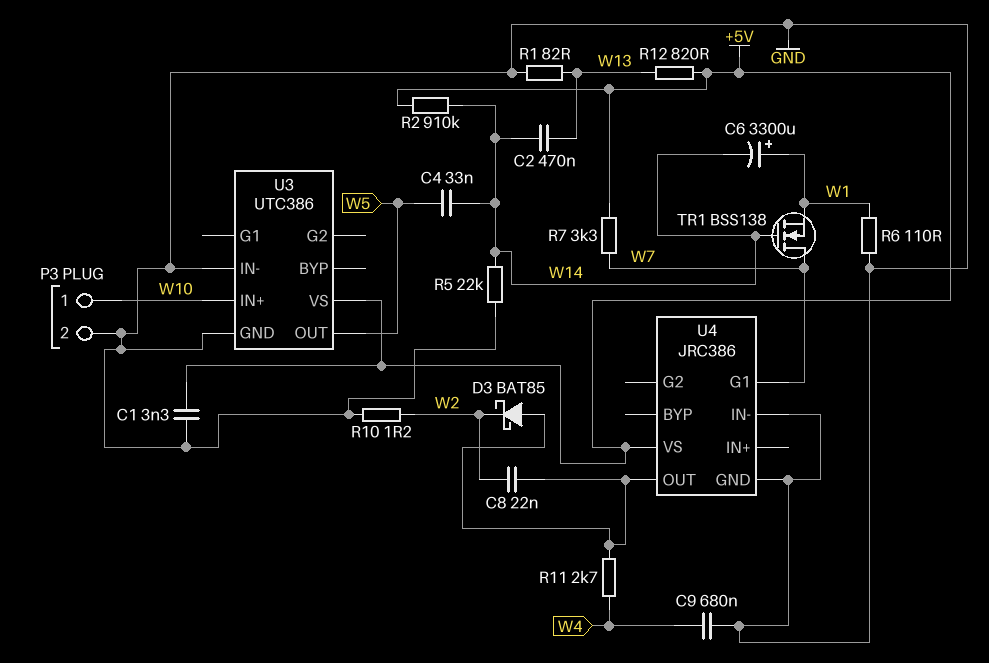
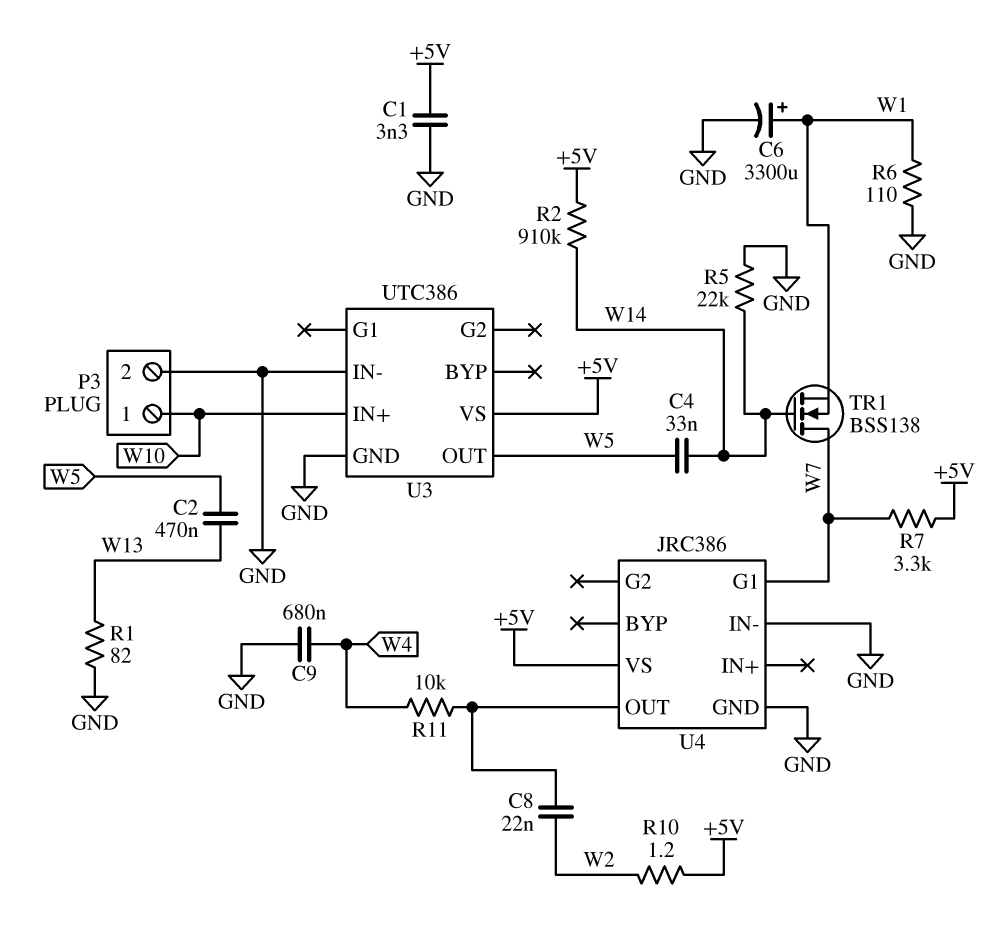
C2: 470nF (W13, W14) -> 470nF (W5, W13)
C6: 3300uF (plus W1, minus W14) -> 3300uF (plus W1, minus GND)
D3: schottky BAT85 (A U4/OUT, K W2) -> none
R10: 1.2 (GND, W2) -> 1.2 (+5V, W2)
R11: 2.7k (U4/OUT, W4) -> 10k (U4/OUT, W4)
R12: 820 (+5V, W13) -> none

